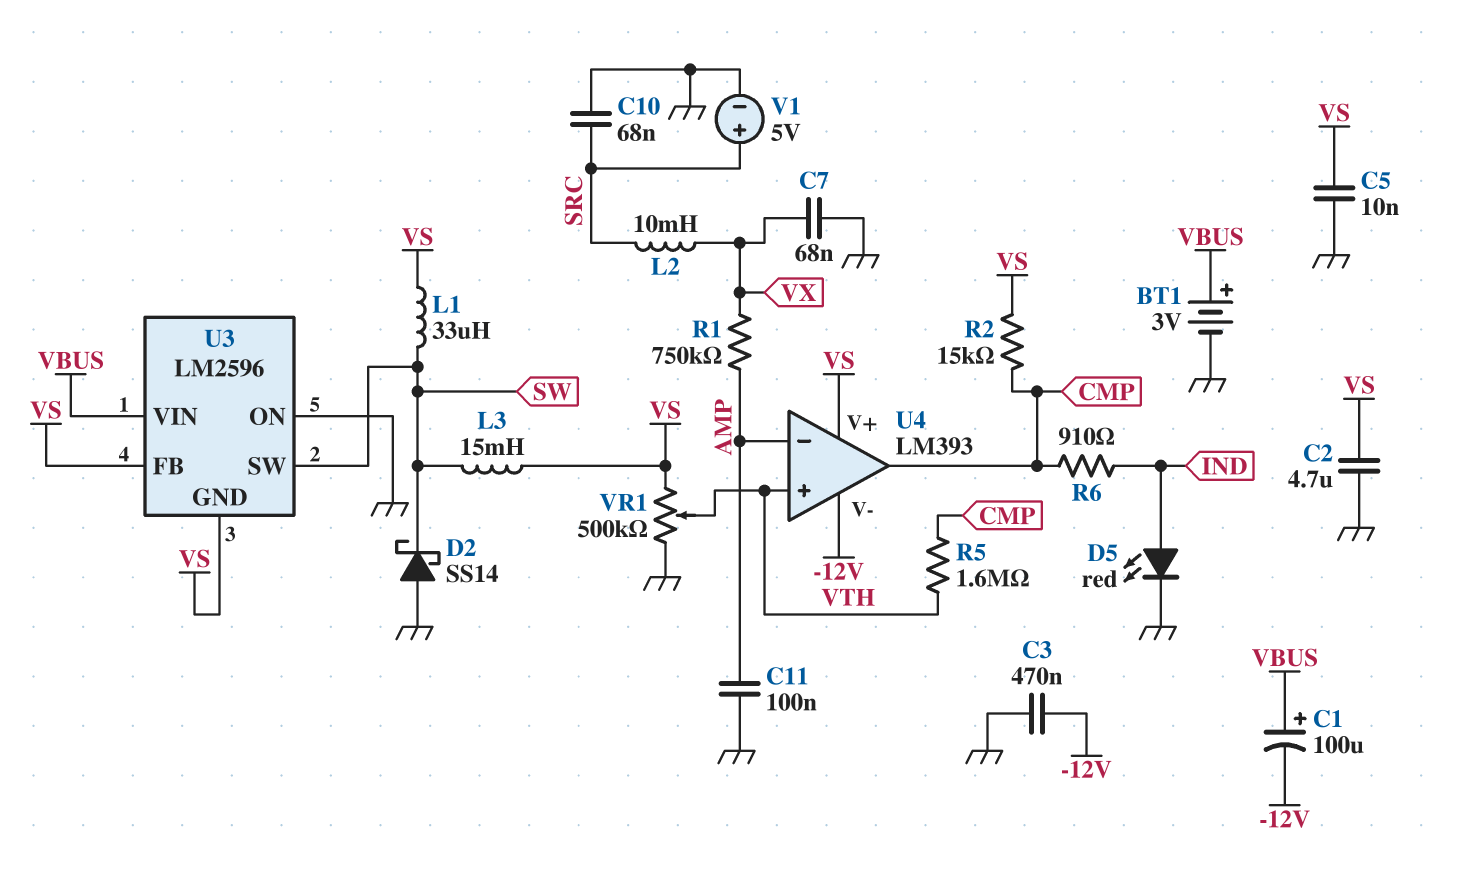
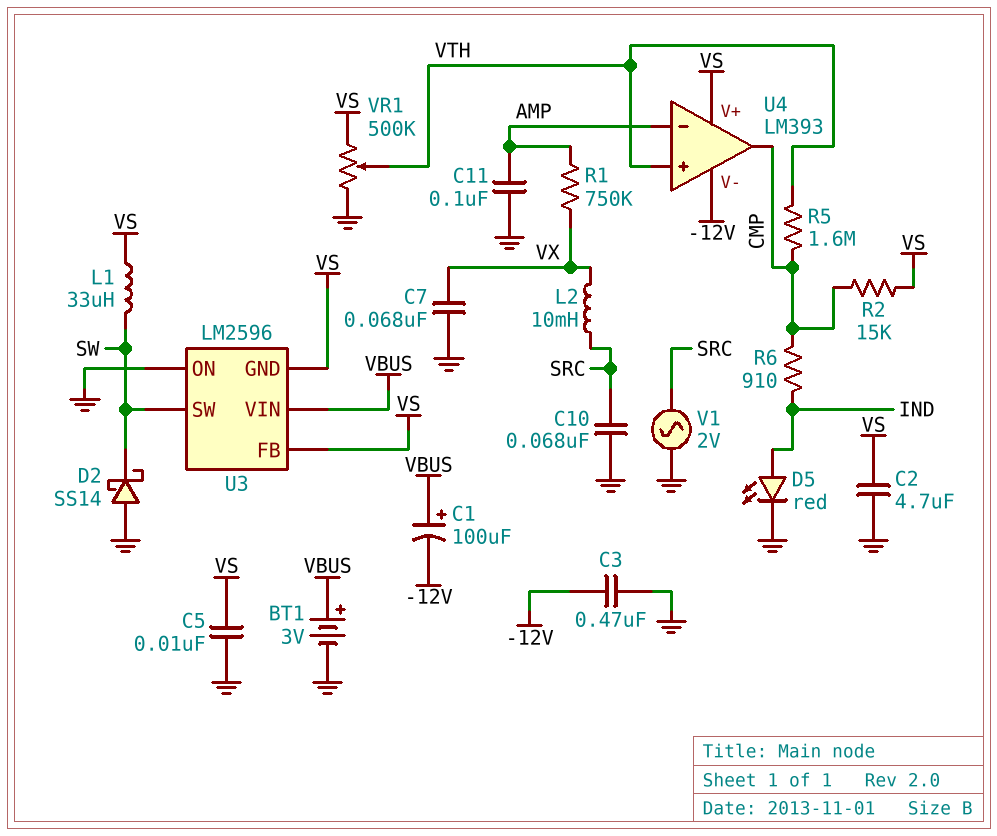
L3: 15mH (SW, VS) -> none
V1: 5V (plus SRC, minus GND) -> AC 2V (GND, SRC)

